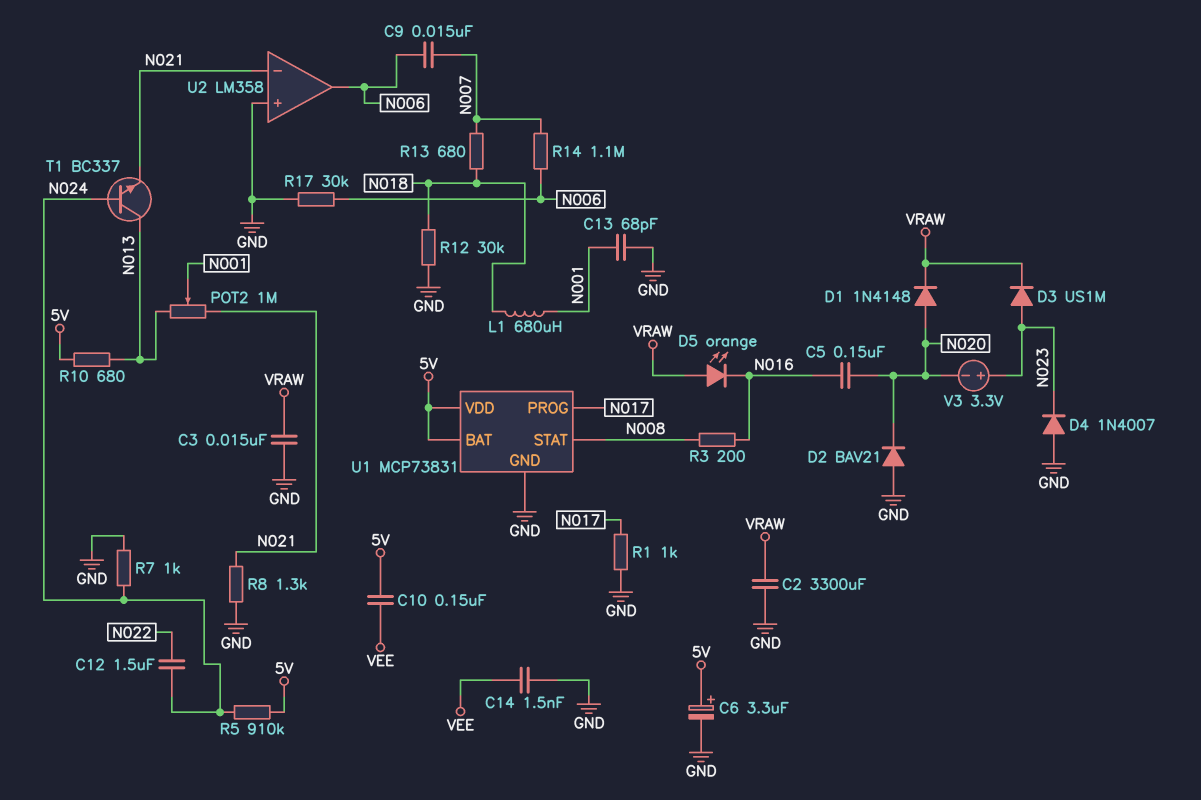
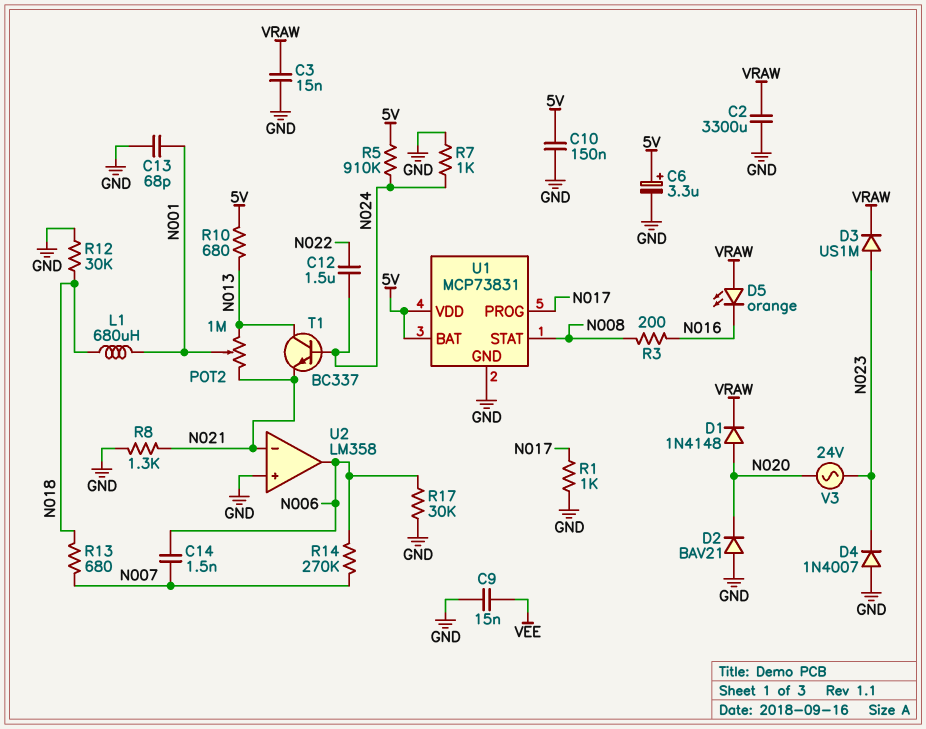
C5: 150nF (N016, N020) -> none
C9: 15nF (N006, N007) -> 15nF (GND, VEE)
C10: 150nF (5V, VEE) -> 150nF (5V, GND)
C14: 1.5nF (GND, VEE) -> 1.5nF (N006, N007)
R14: 1.1M (N006, N007) -> 270k (N006, N007)
V3: 3.3V (plus N023, minus N020) -> AC 24V (N020, N023)

